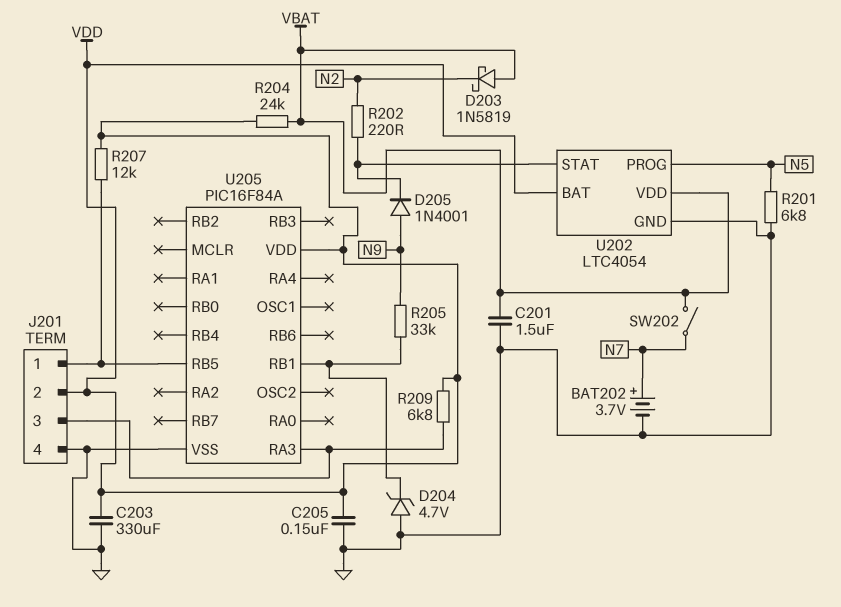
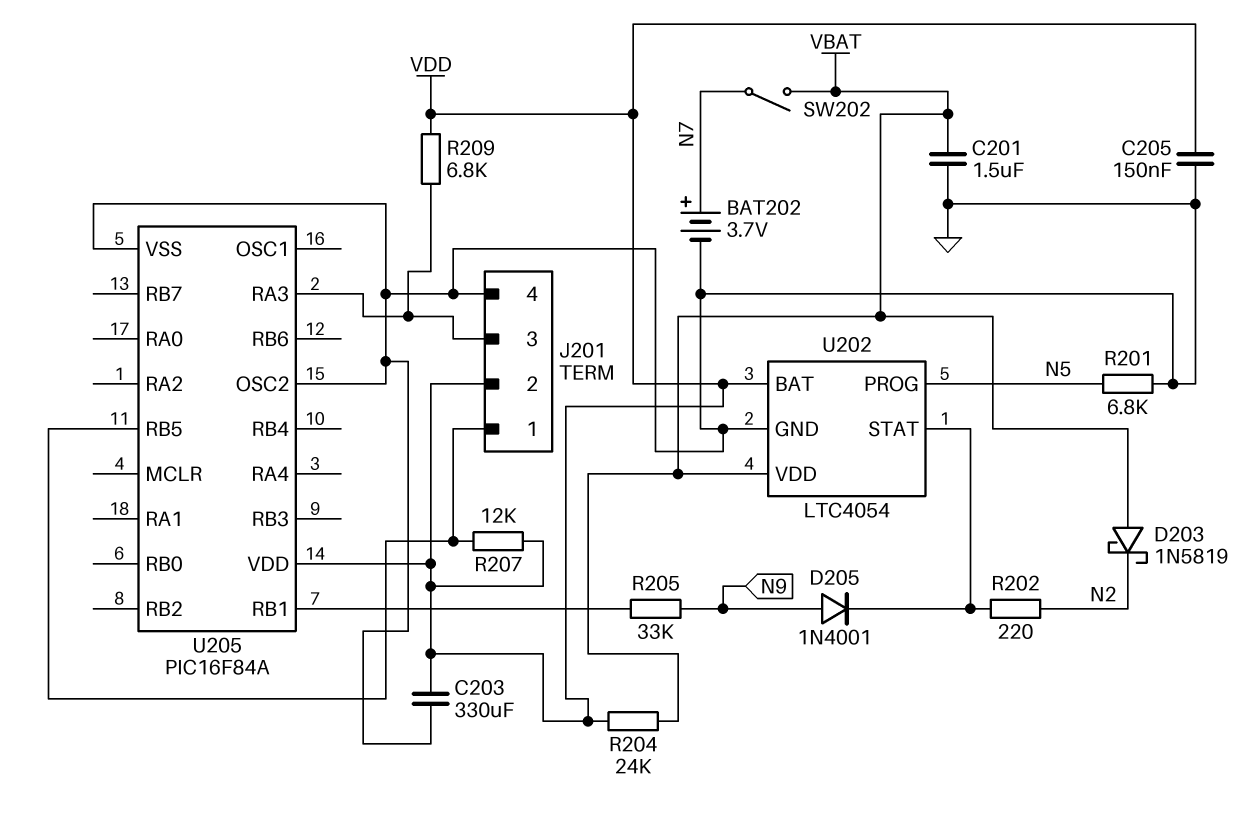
D204: zener 4.7V (A GND, K U205/RB1) -> none
U205 pin OSC2: none -> GND

